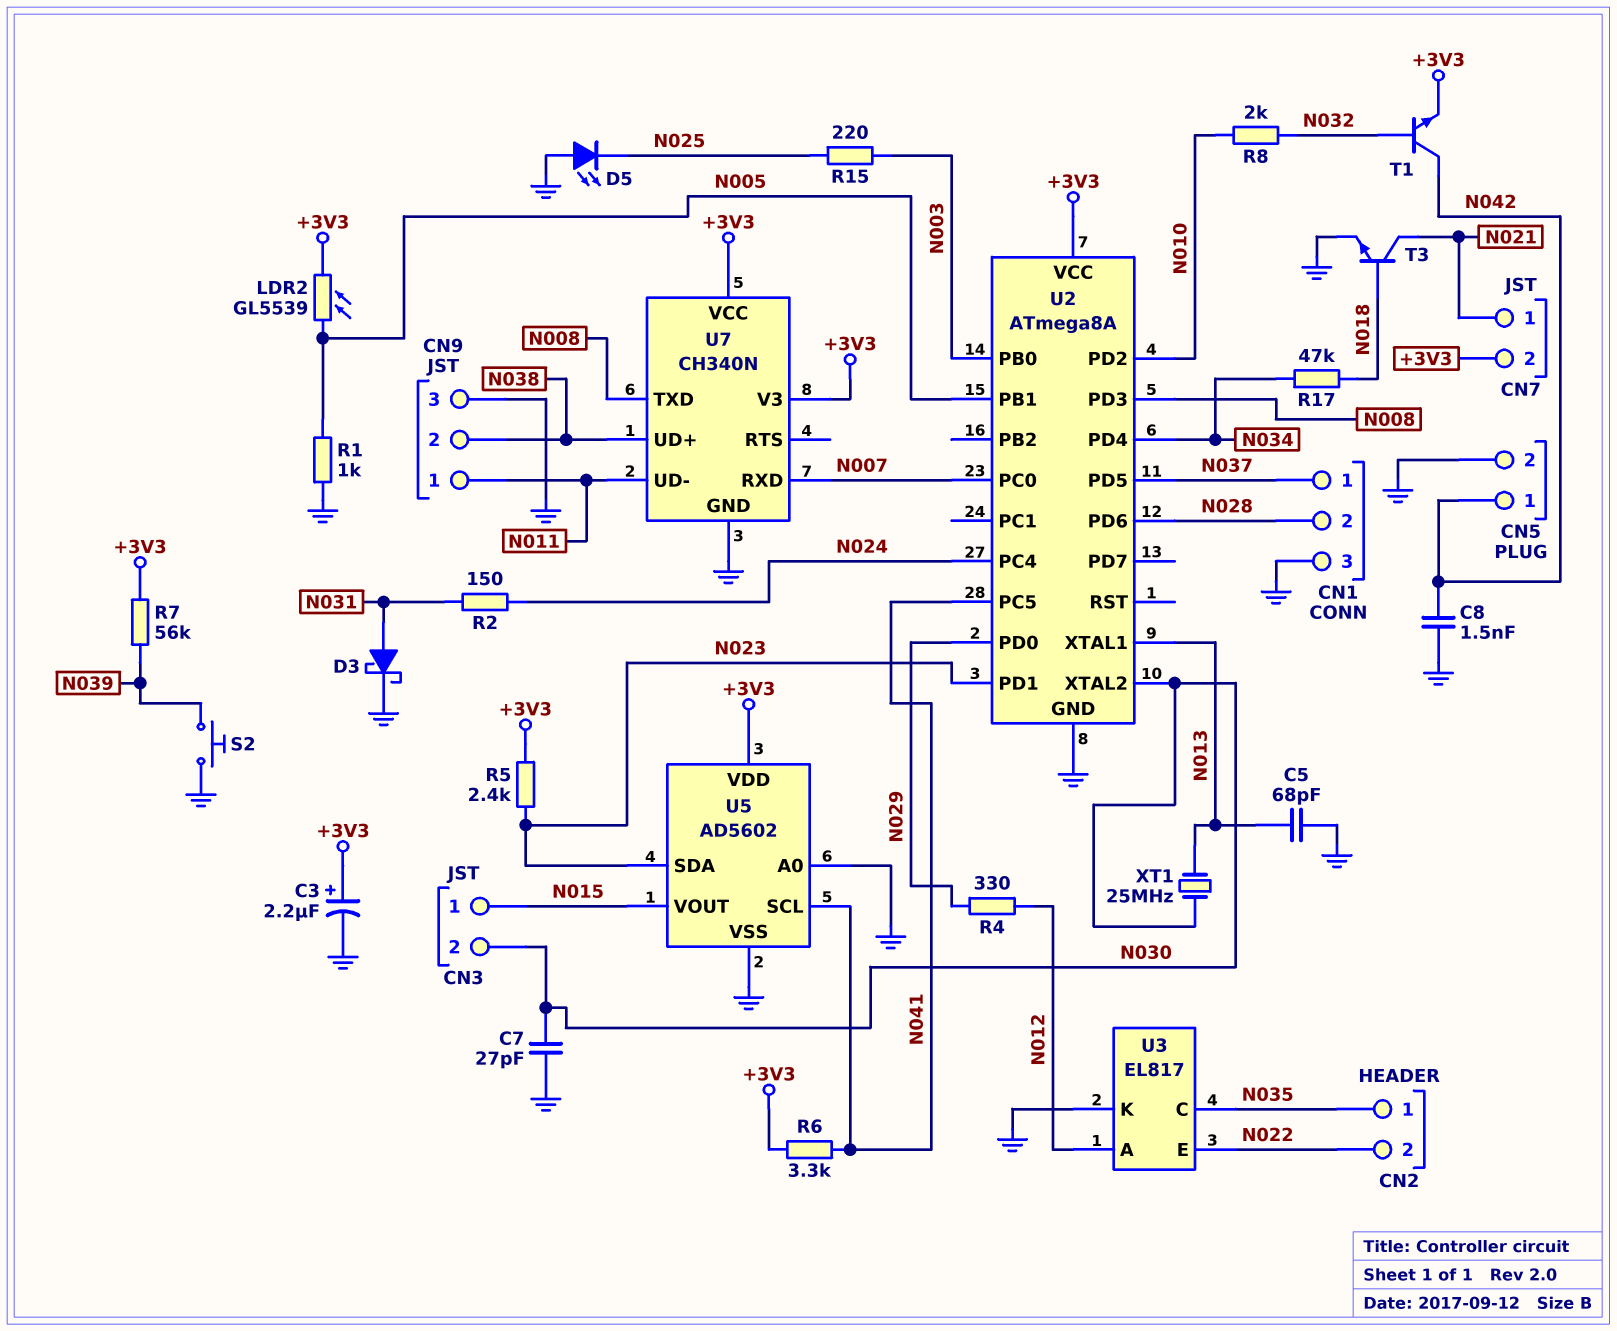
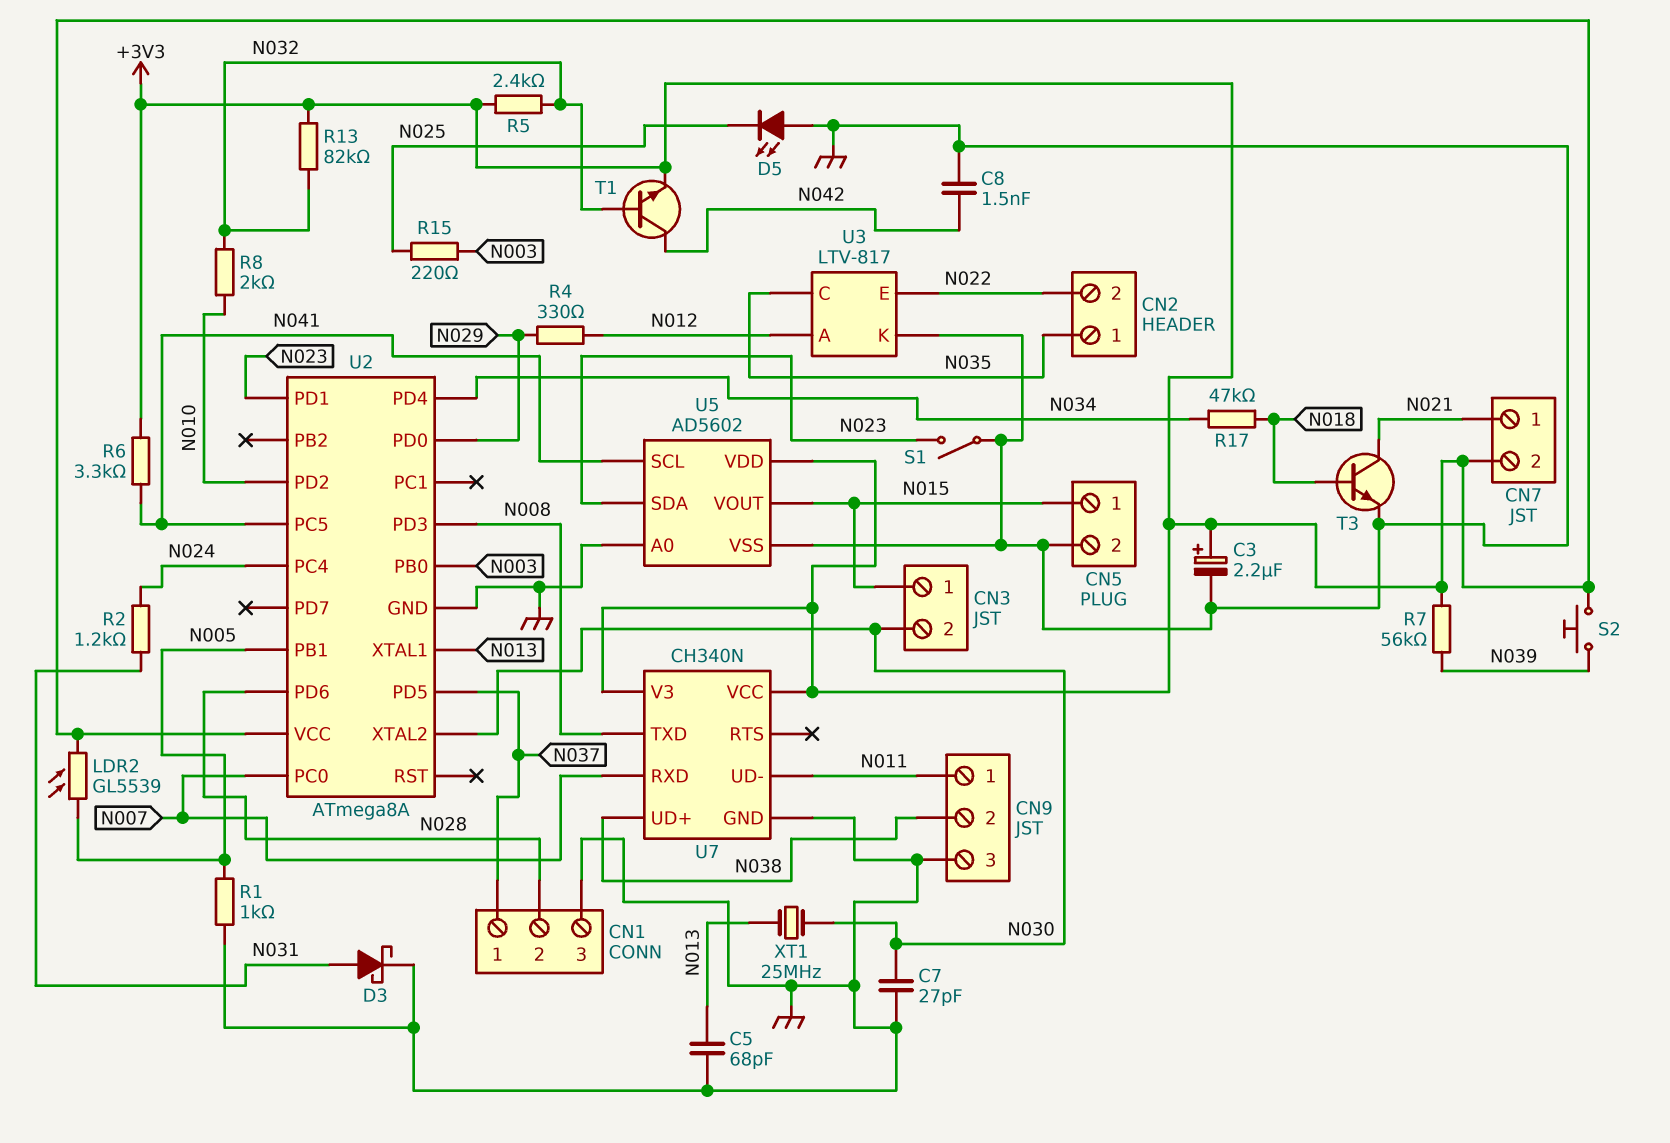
CN5 pin 1: N042 -> N015
R2: 150 (N024, N031) -> 1.2k (N024, N031)
R5: 2.4k (+3V3, N023) -> 2.4k (+3V3, N032)
R13: none -> 82k (+3V3, N032)
S1: none -> switch (GND, N023)
S2: button (GND, N039) -> button (+3V3, N039)
U3: EL817 -> LTV-817

